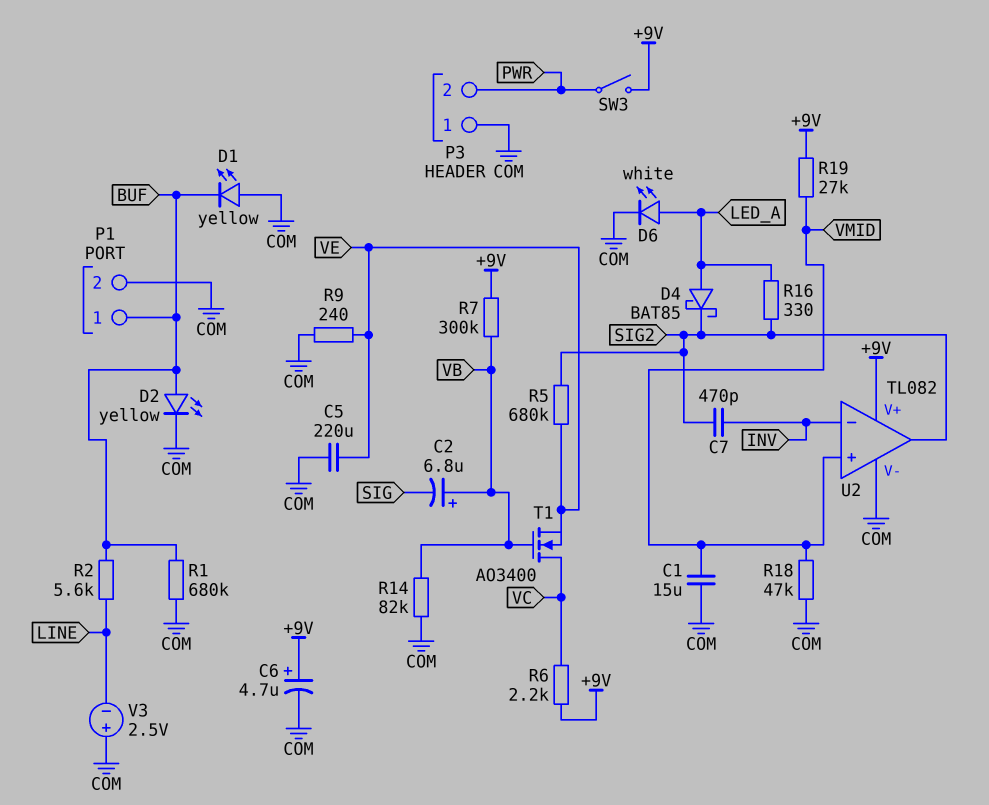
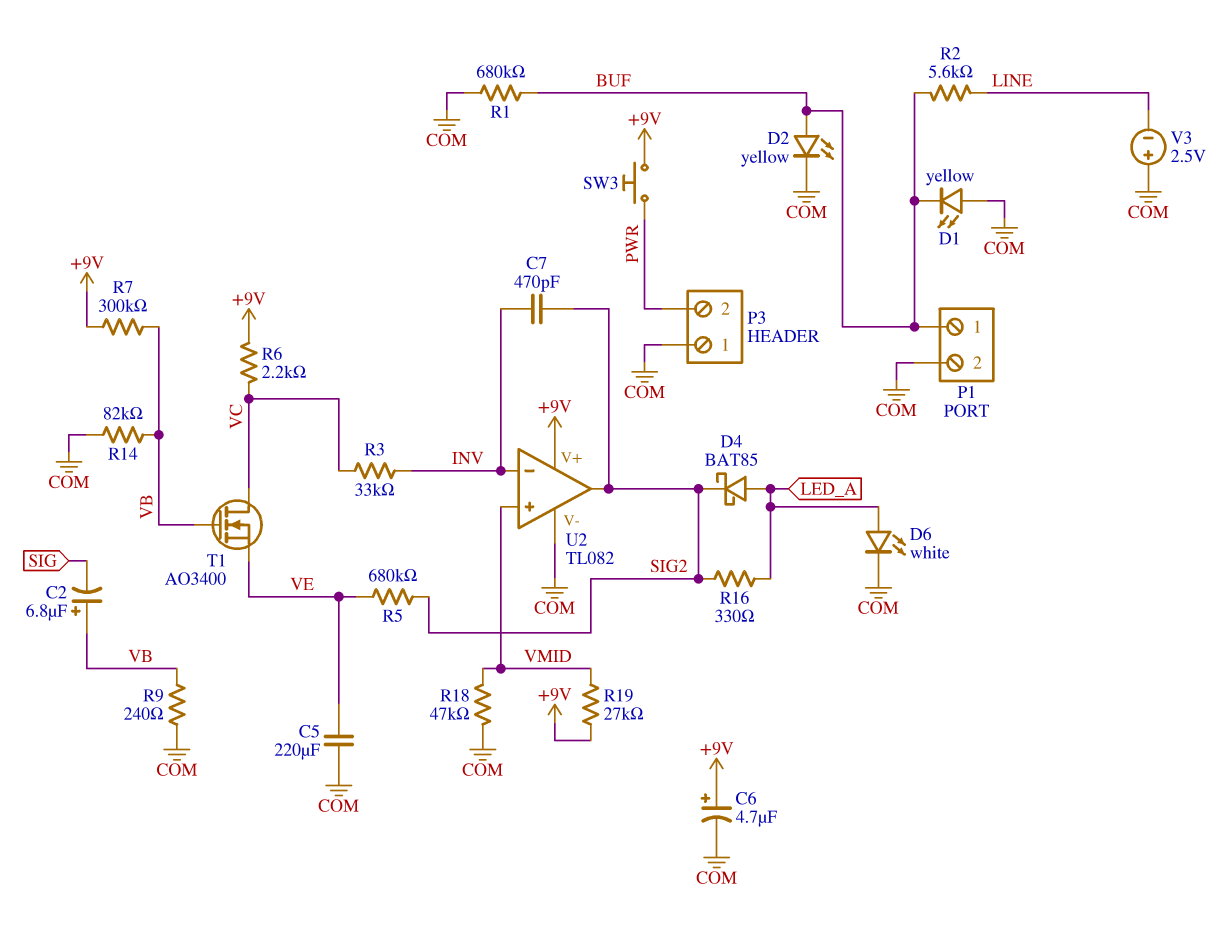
C1: 15uF (COM, VMID) -> none
R3: none -> 33k (INV, VC)
R9: 240 (COM, VE) -> 240 (COM, VB)
SW3: switch (+9V, PWR) -> button (+9V, PWR)

